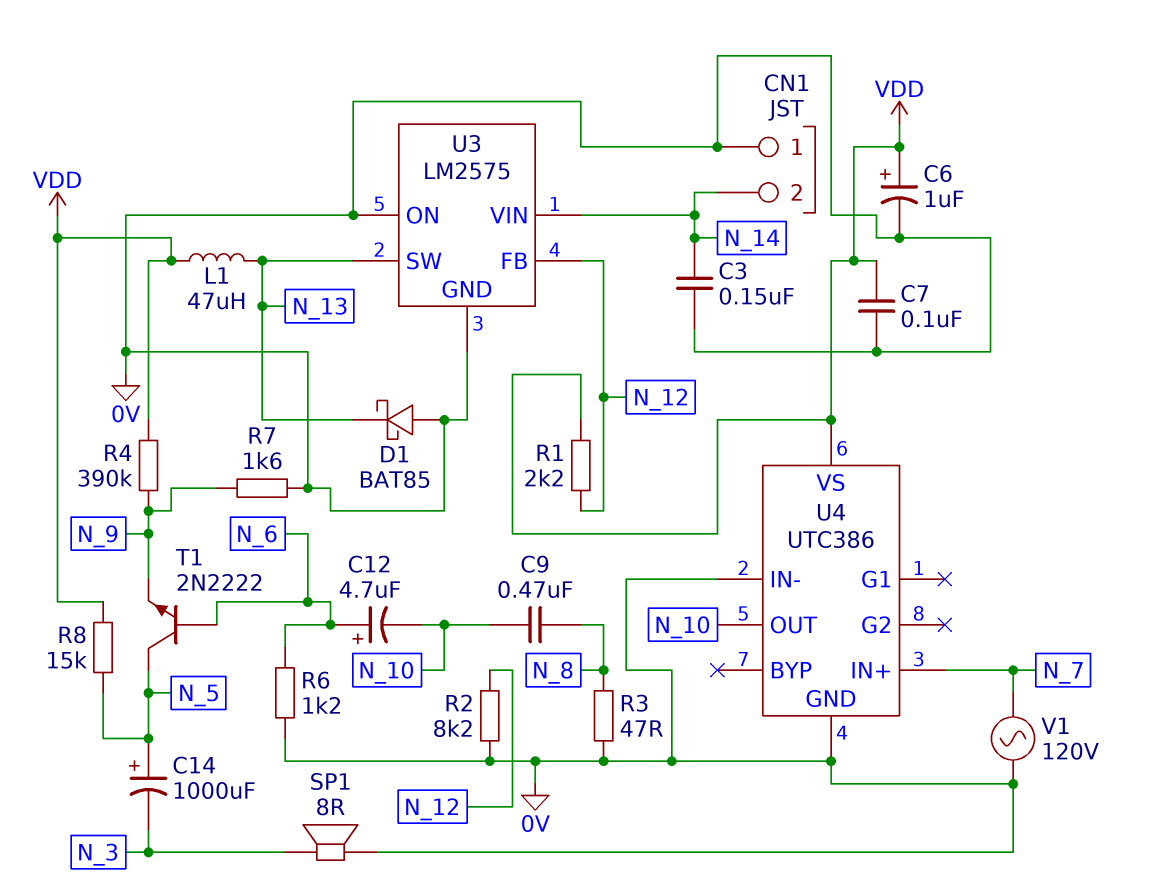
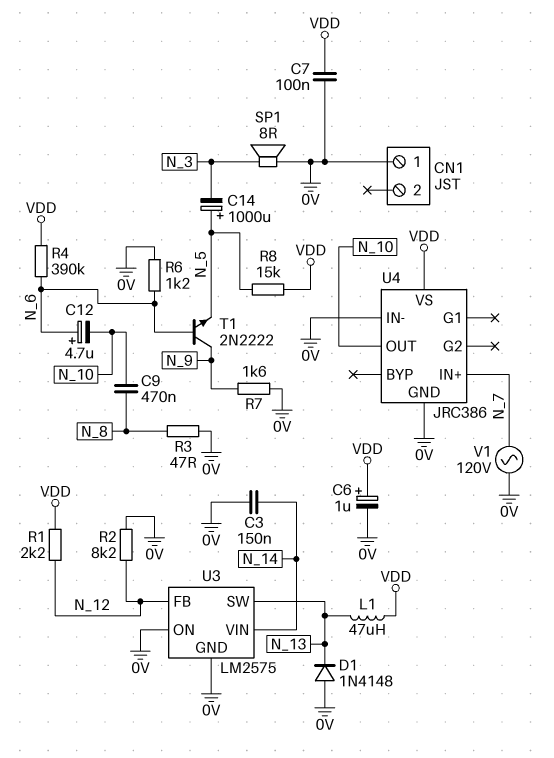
CN1 pin 2: N_14 -> none
D1: schottky BAT85 (A 0V, K N_13) -> diode 1N4148 (A 0V, K N_13)
R4: 390k (N_9, VDD) -> 390k (N_6, VDD)
T1: NPN 2N2222 (B N_6, C N_5, E N_9) -> NPN 2N2222 (B N_6, C N_9, E N_5)
U4: UTC386 -> JRC386

